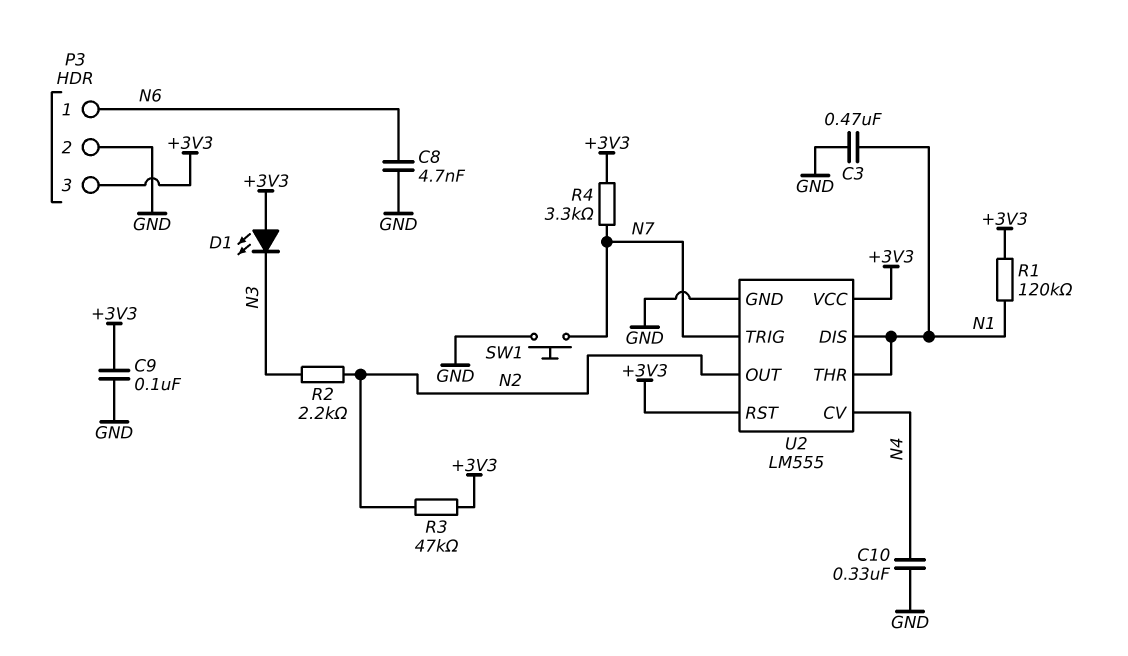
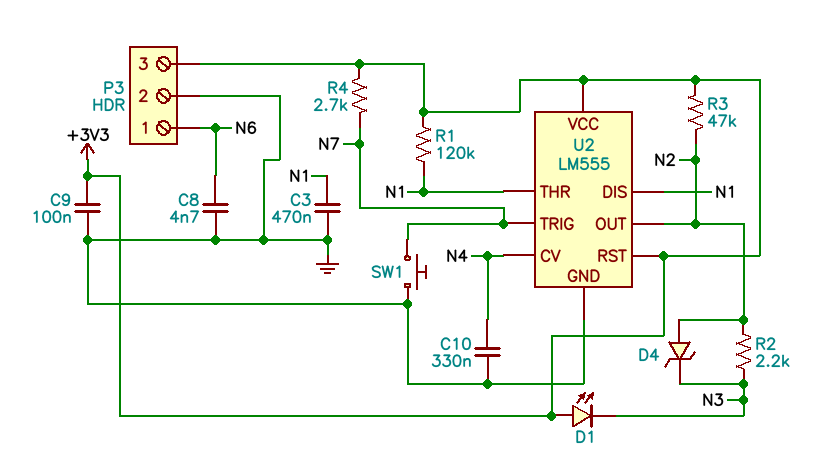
D4: none -> zener (A N2, K N3)
R4: 3.3k (+3V3, N7) -> 2.7k (+3V3, N7)

